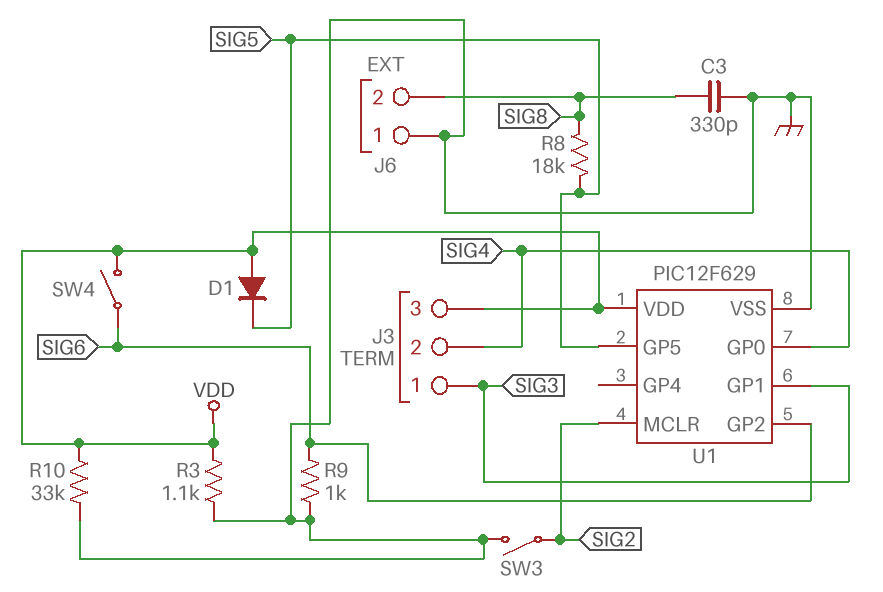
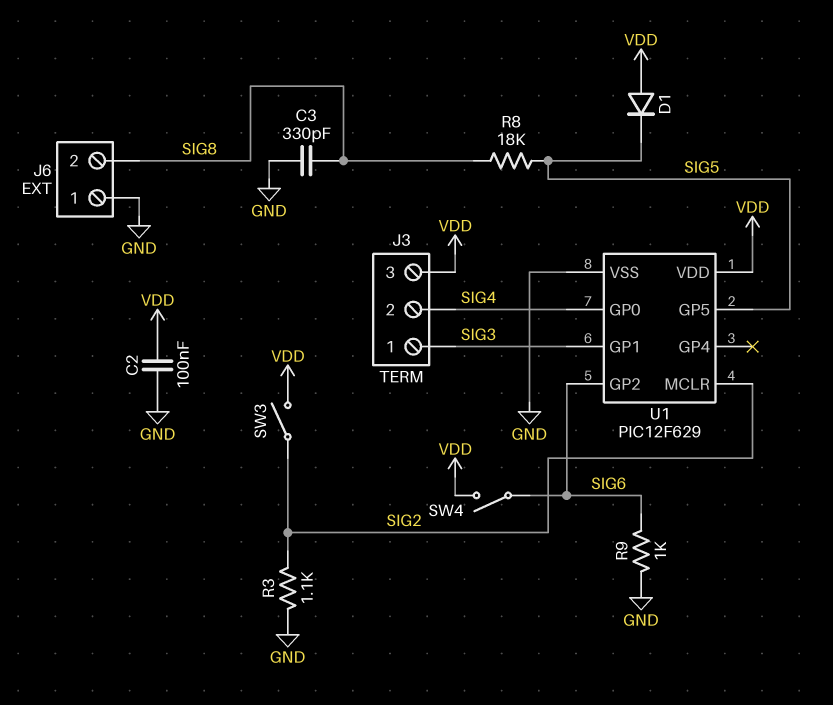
C2: none -> 100nF (GND, VDD)
R3: 1.1k (GND, VDD) -> 1.1k (GND, SIG2)
R10: 33k (GND, VDD) -> none
SW3: switch (GND, SIG2) -> switch (SIG2, VDD)

